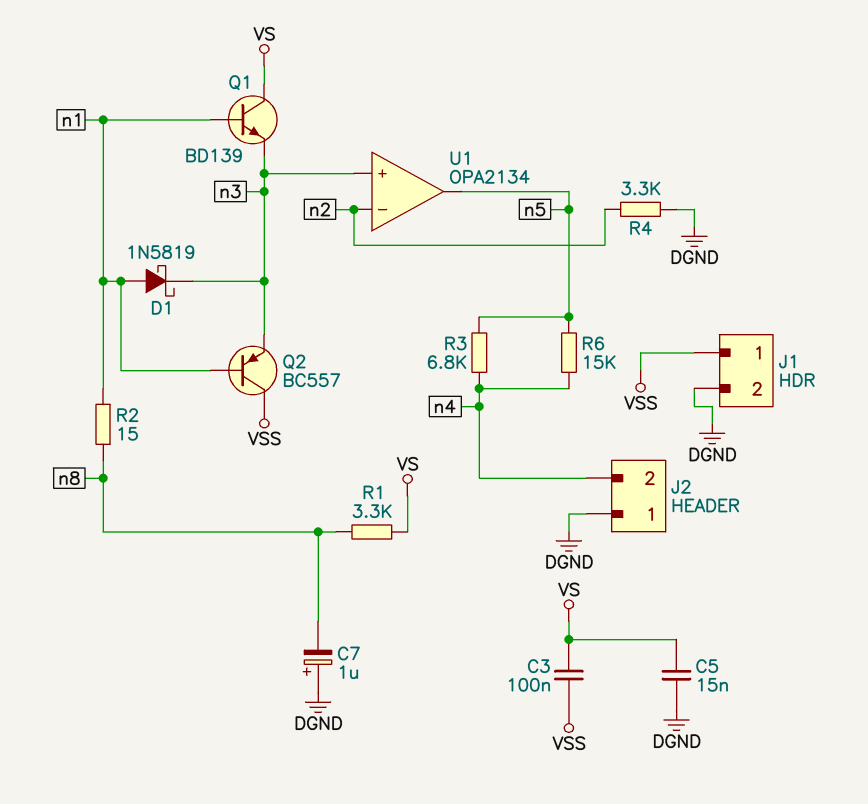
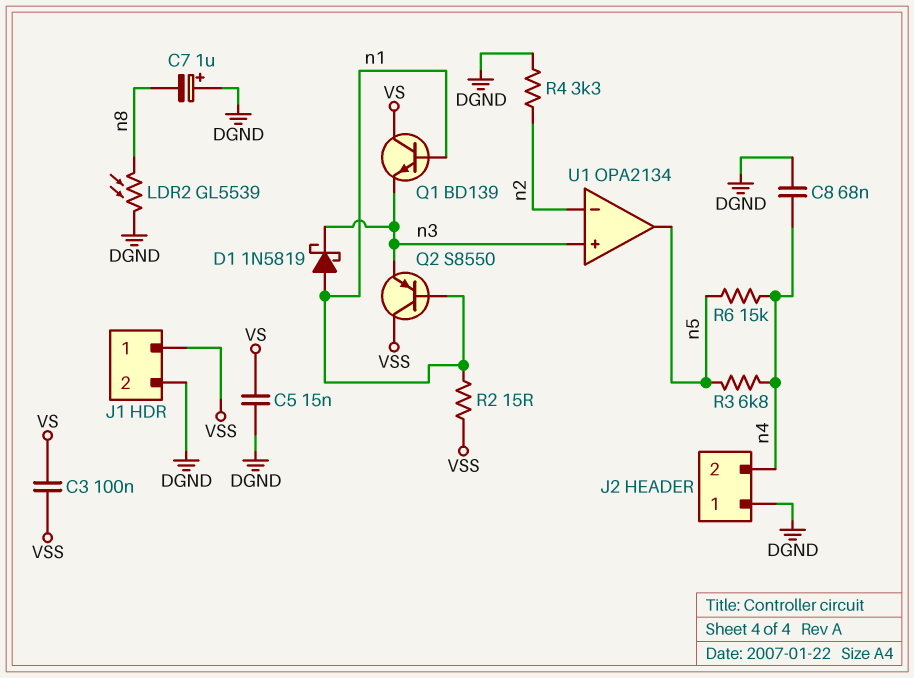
C8: none -> 68nF (DGND, n4)
LDR2: none -> GL5539 (DGND, n8)
Q2: PNP BC557 (B n1, C VSS, E n3) -> PNP S8550 (B n1, C VSS, E n3)
R1: 3.3k (VS, n8) -> none
R2: 15 (n1, n8) -> 15 (VSS, n1)

